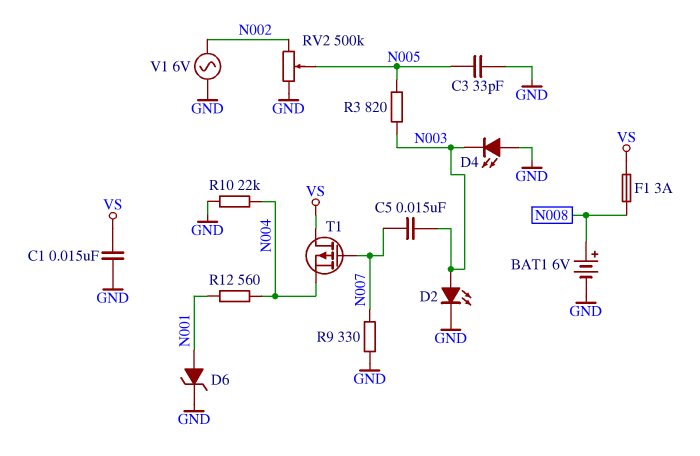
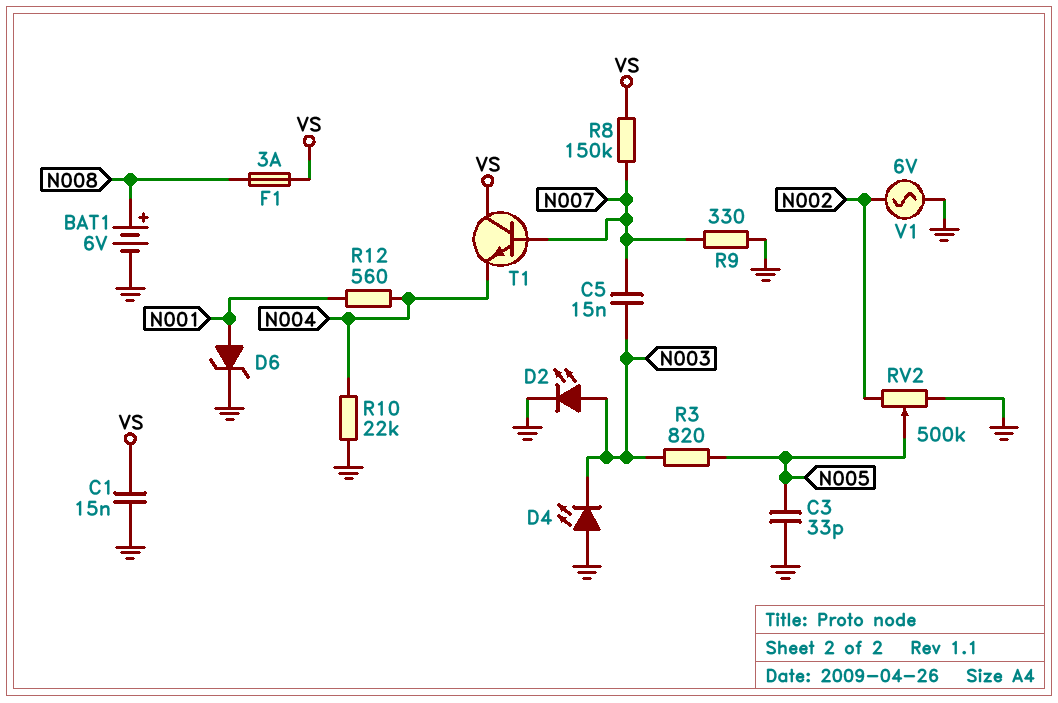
R8: none -> 150k (N007, VS)
T1: PMOS (G N007, D VS, S N004) -> NPN (B N007, C VS, E N004)

